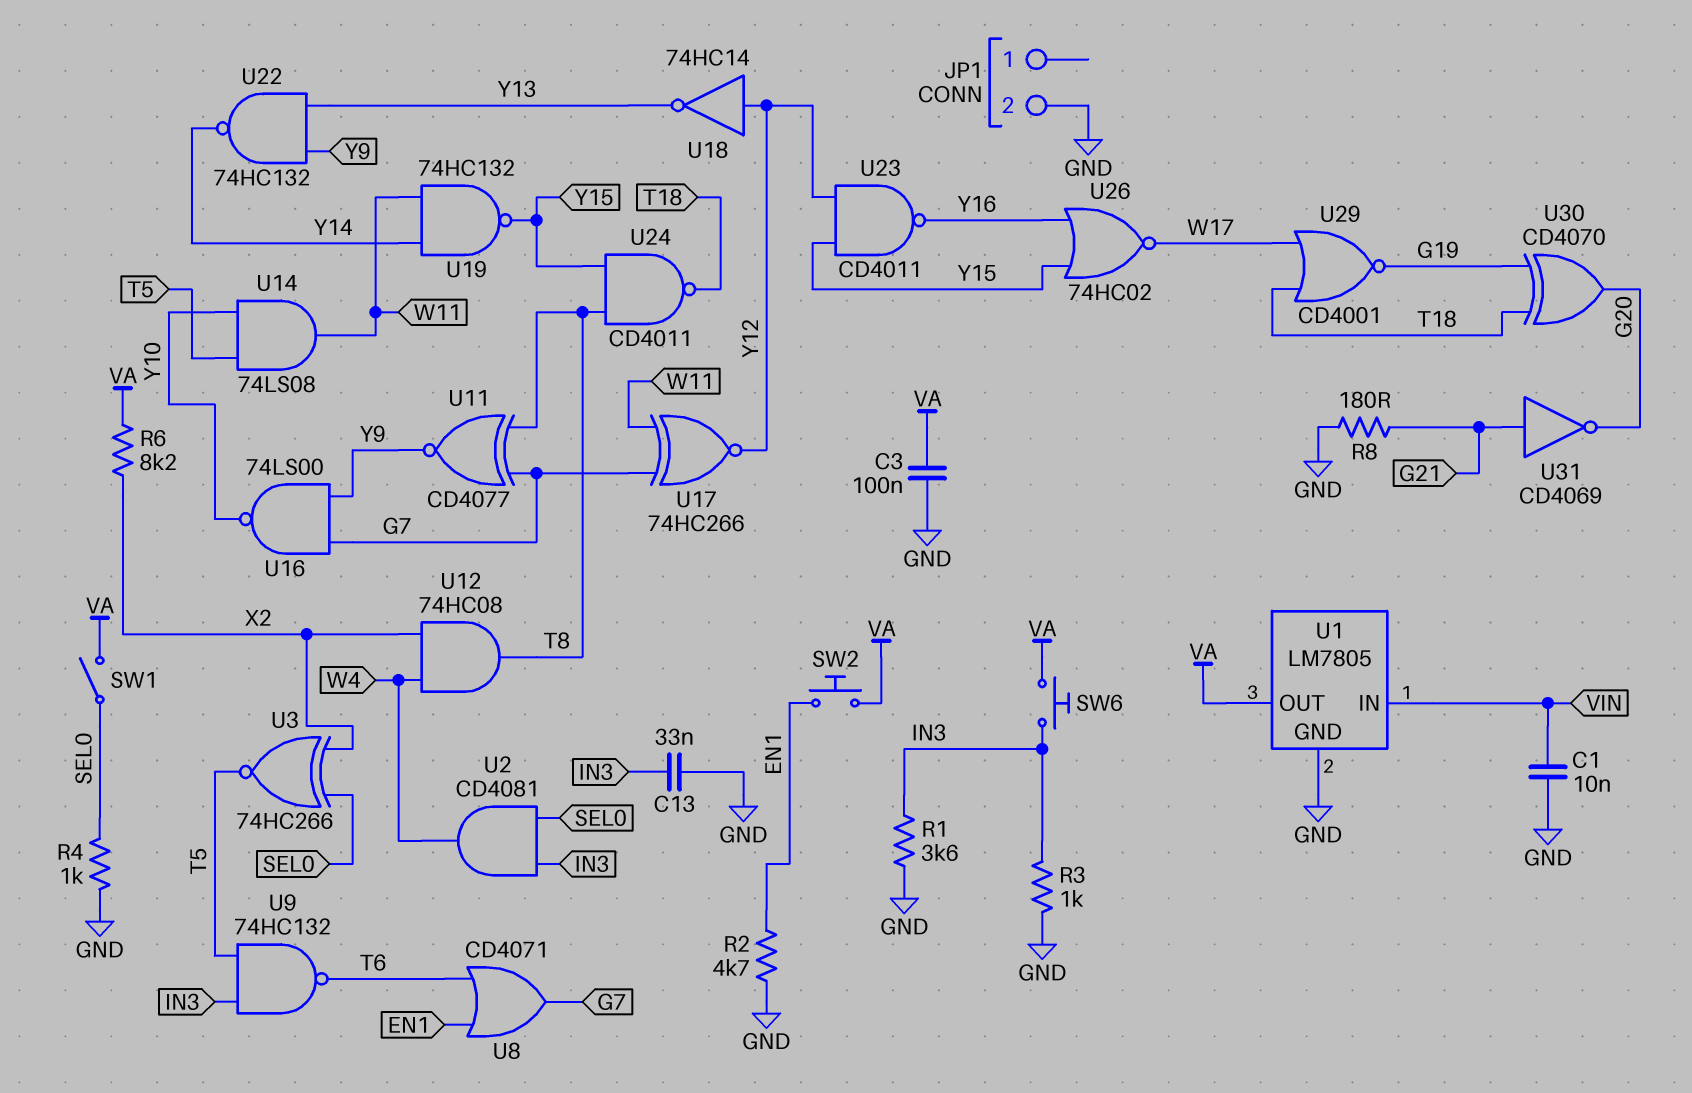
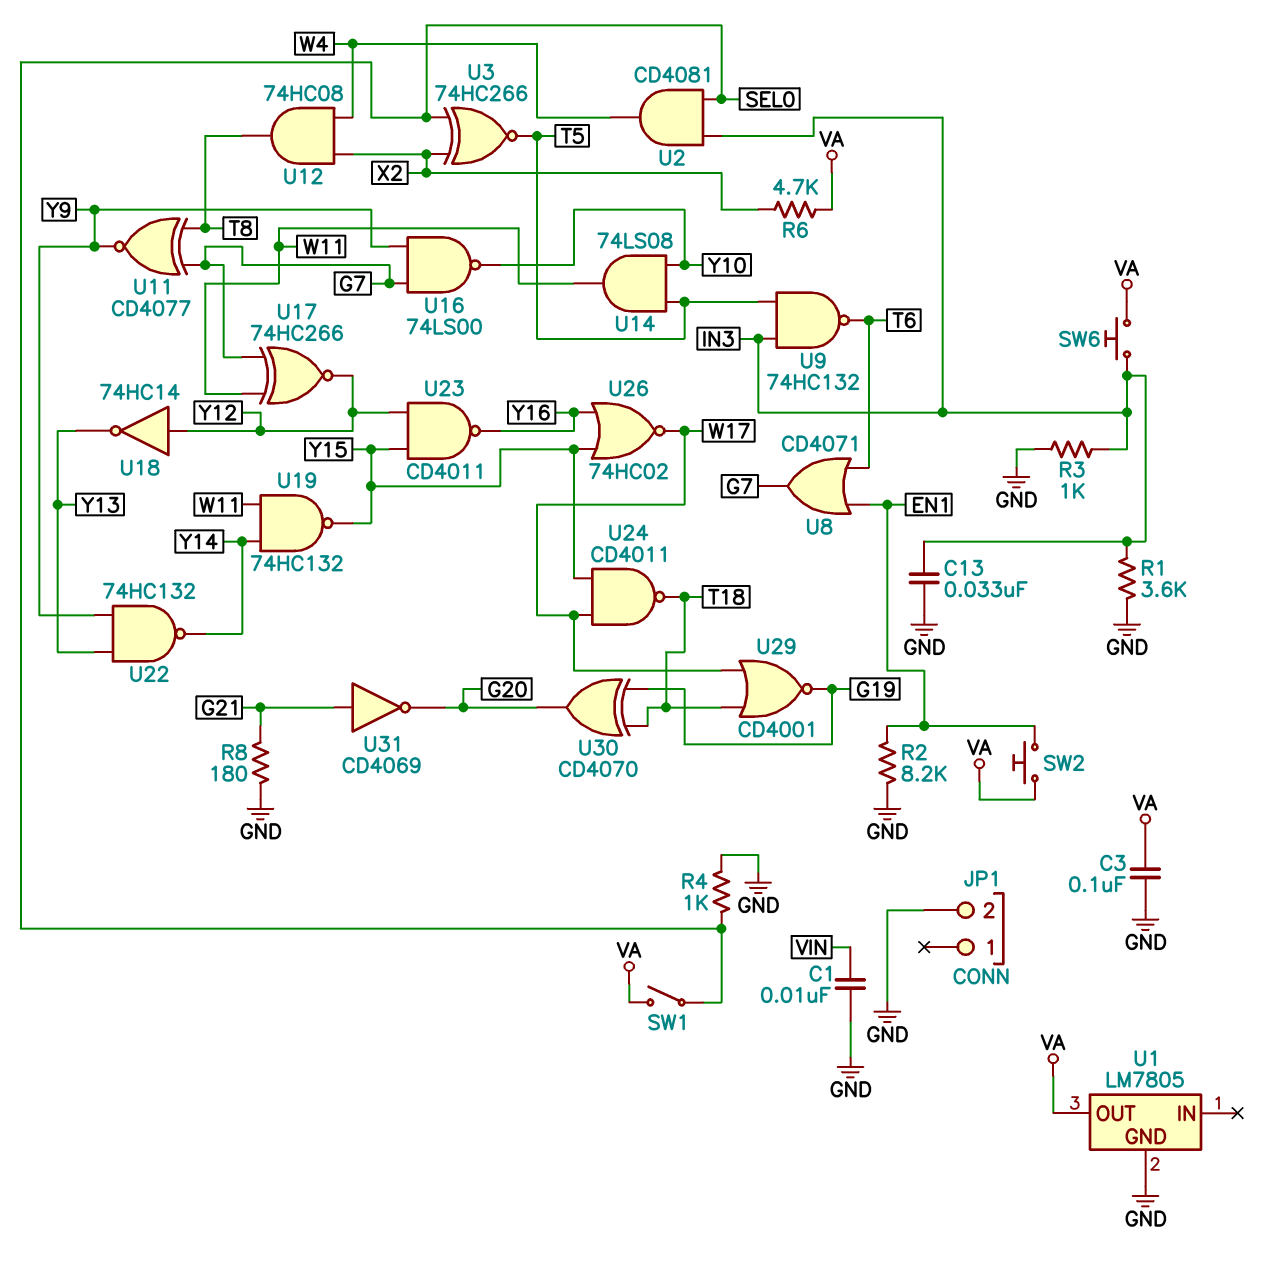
R2: 4.7k (EN1, GND) -> 8.2k (EN1, GND)
R6: 8.2k (VA, X2) -> 4.7k (VA, X2)
U1 pin IN: VIN -> none
U24: NAND CD4011 (in T8, in Y15, out T18) -> NAND CD4011 (in W17, in Y15, out T18)

